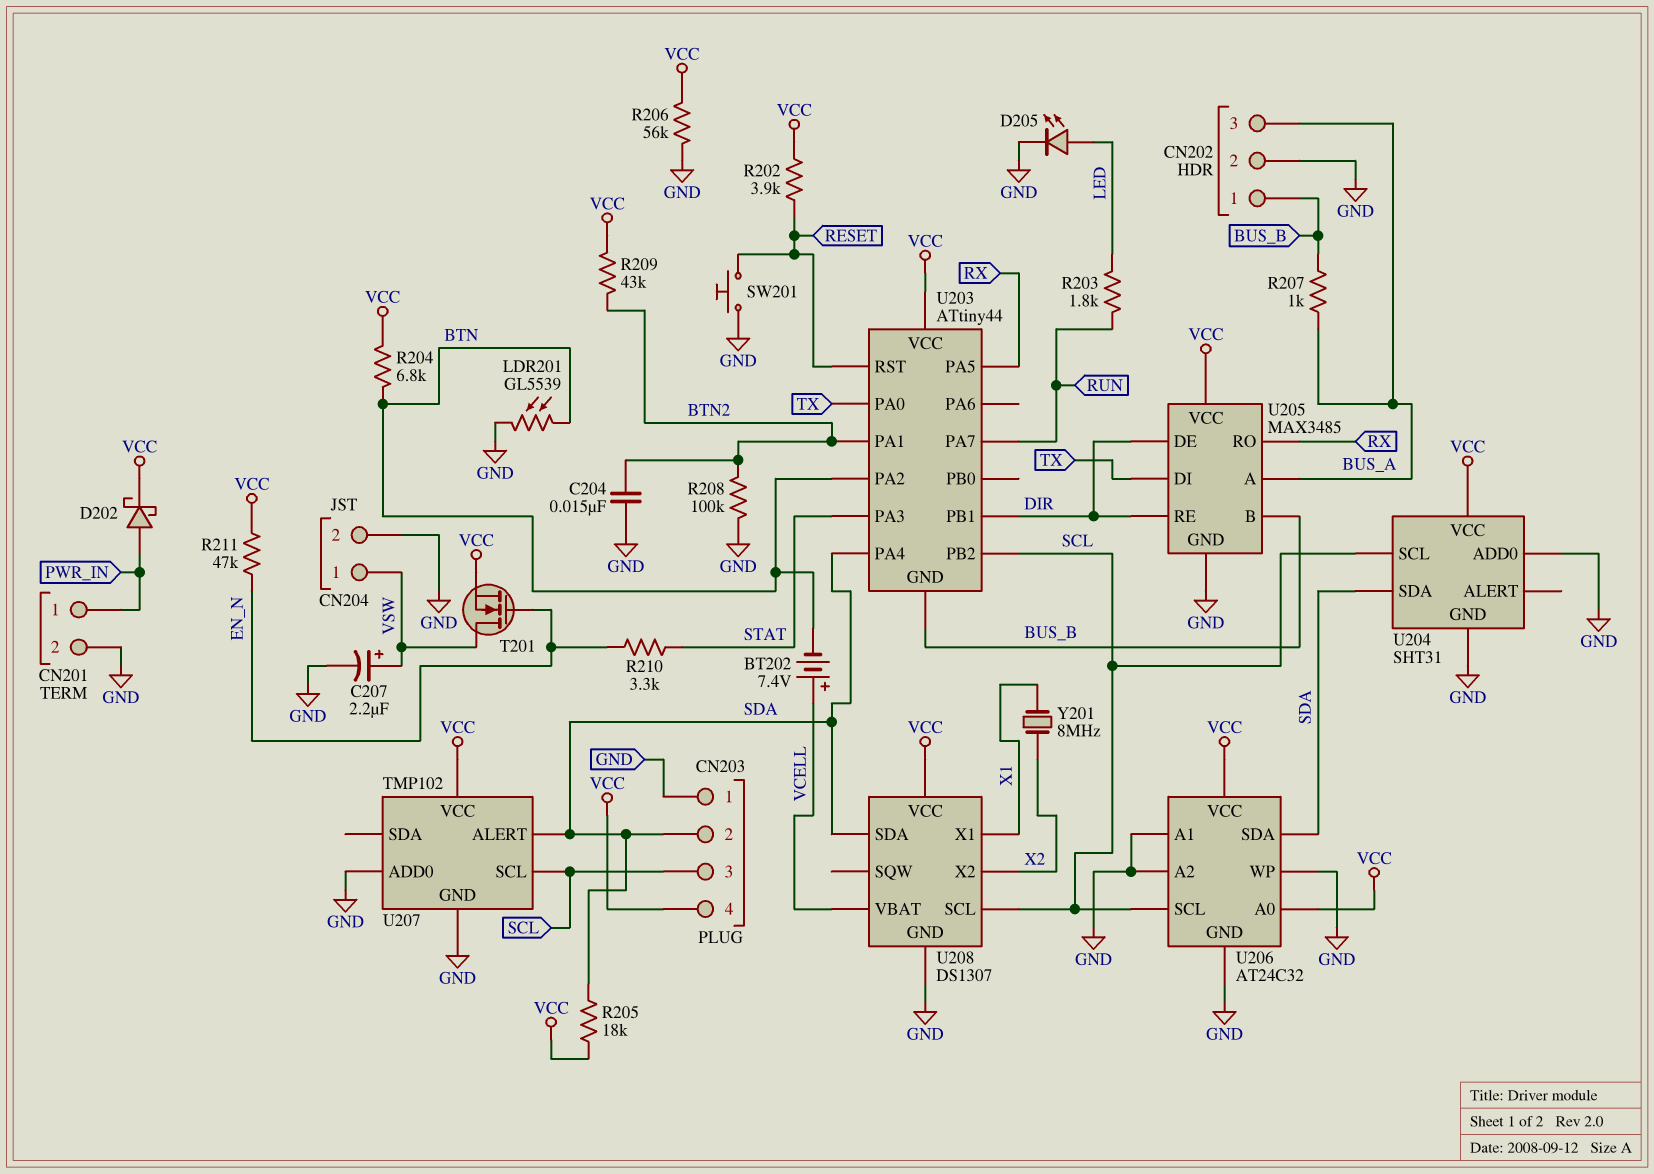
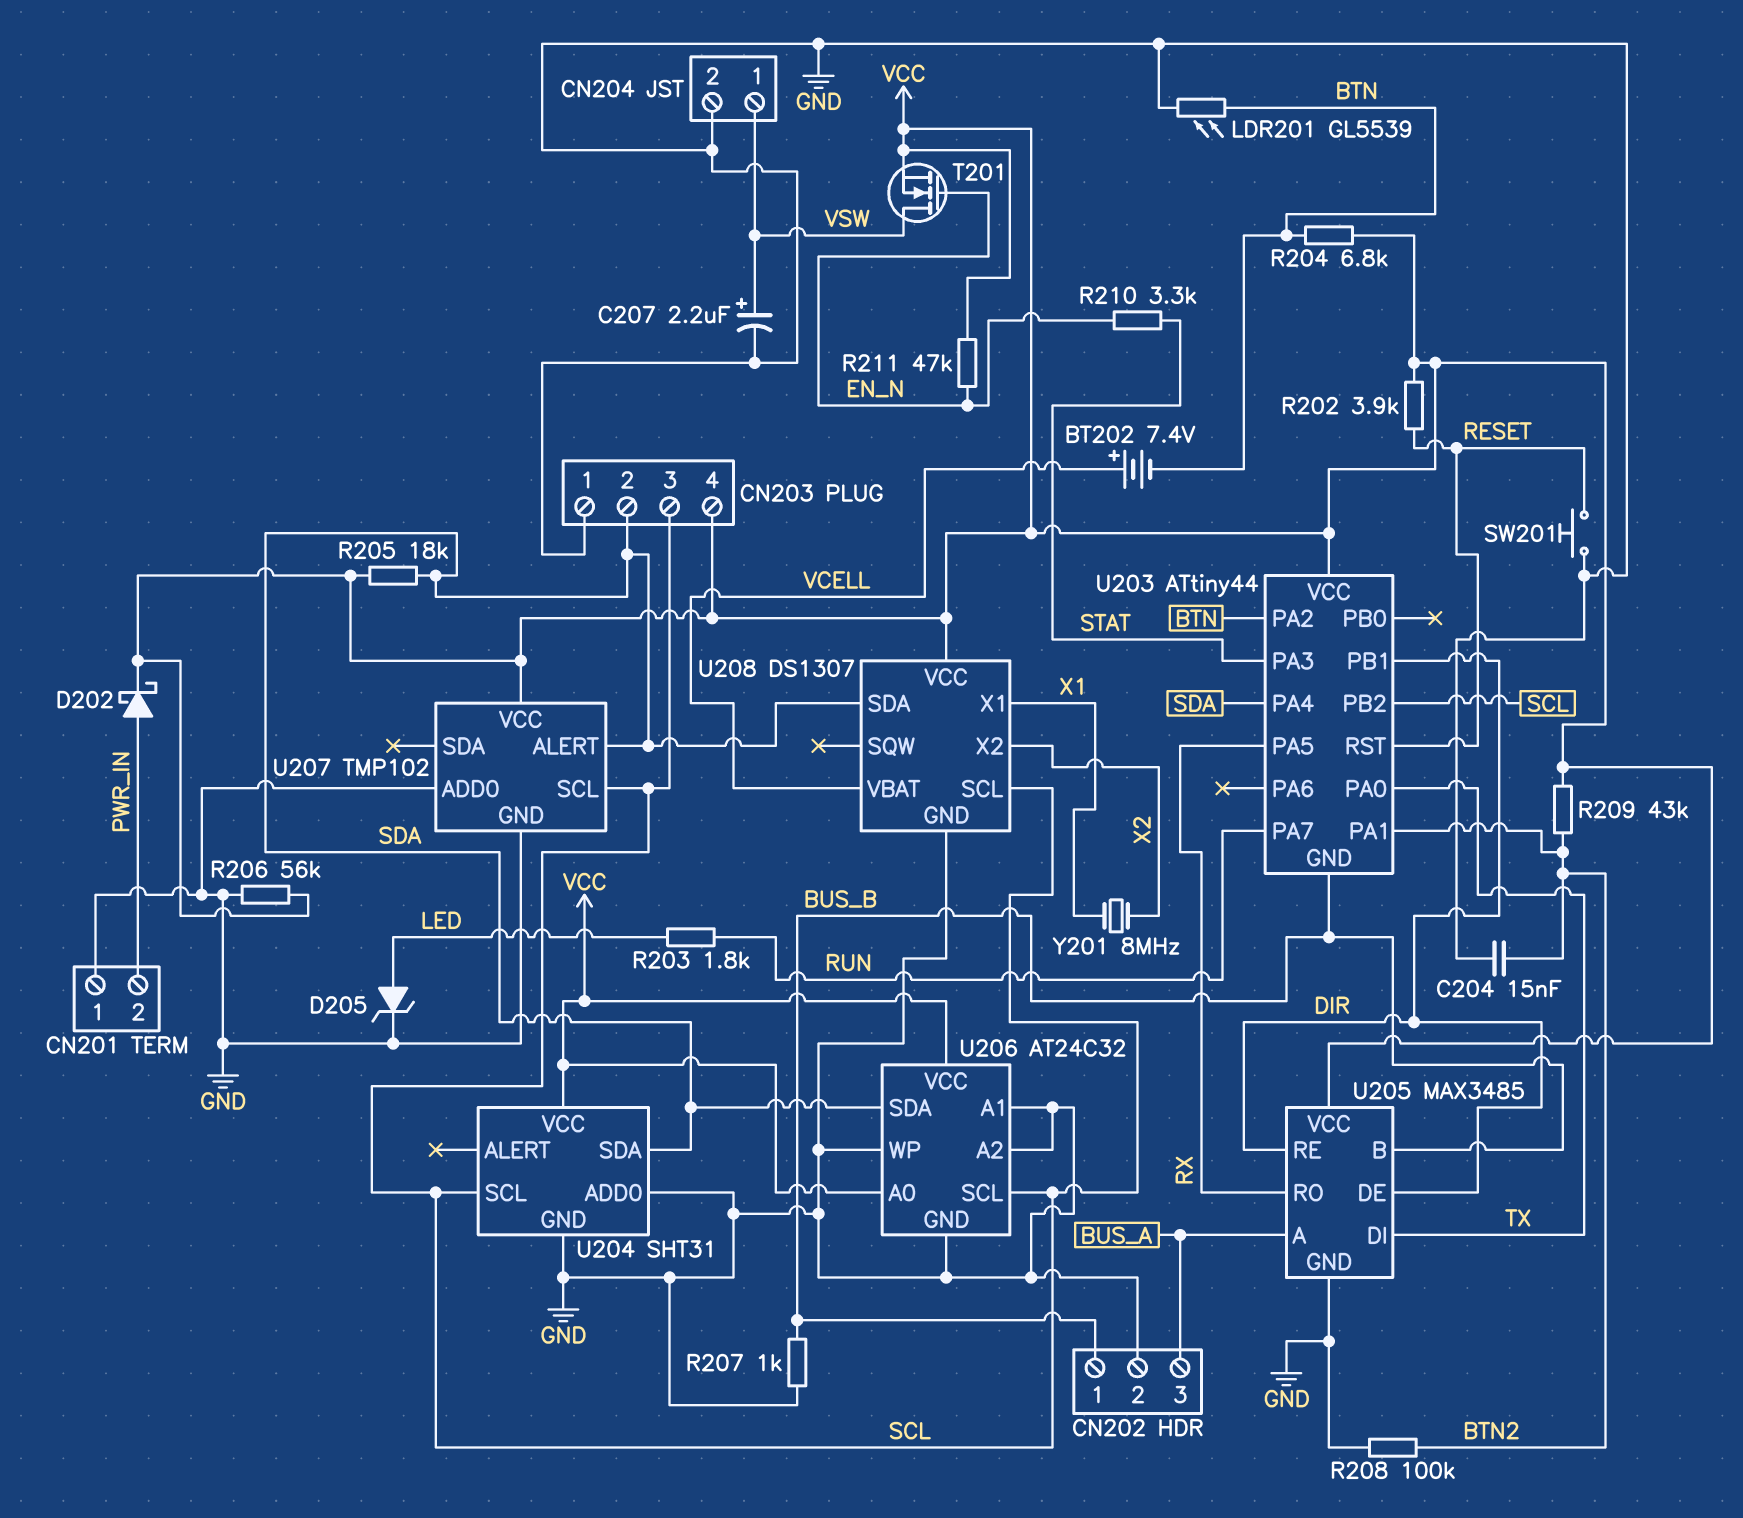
CN201 pin 1: PWR_IN -> GND
CN201 pin 2: GND -> PWR_IN
D205: LED (A LED, K GND) -> zener (A LED, K GND)
R207: 1k (BUS_A, BUS_B) -> 1k (BUS_B, GND)

